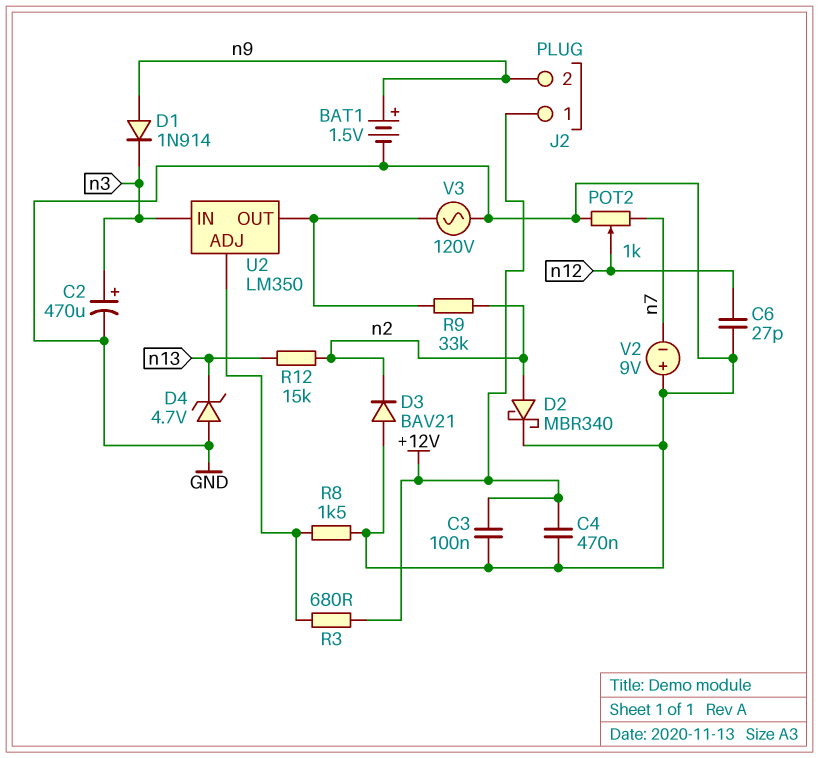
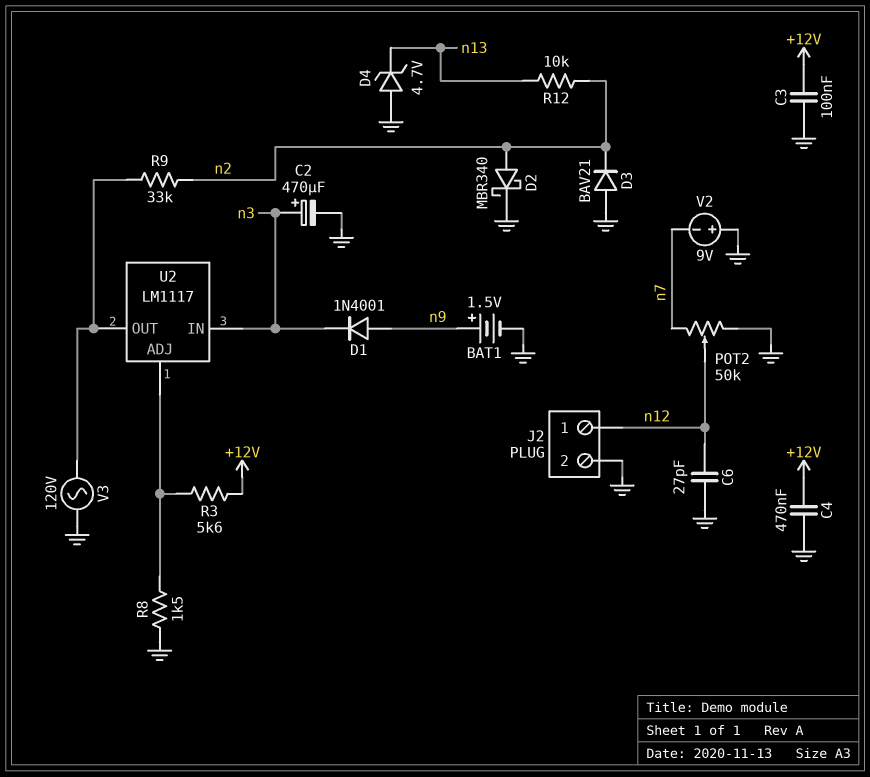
D1: diode 1N914 (A n9, K n3) -> diode 1N4001 (A n9, K n3)
J2 pin 1: +12V -> n12
J2 pin 2: n9 -> GND
POT2: 1k (GND, n7, wiper n12) -> 50k (GND, n7, wiper n12)
R3: 680 (+12V, U2/ADJ) -> 5.6k (+12V, U2/ADJ)
R12: 15k (n2, n13) -> 10k (n2, n13)
U2: LM350 -> LM1117

